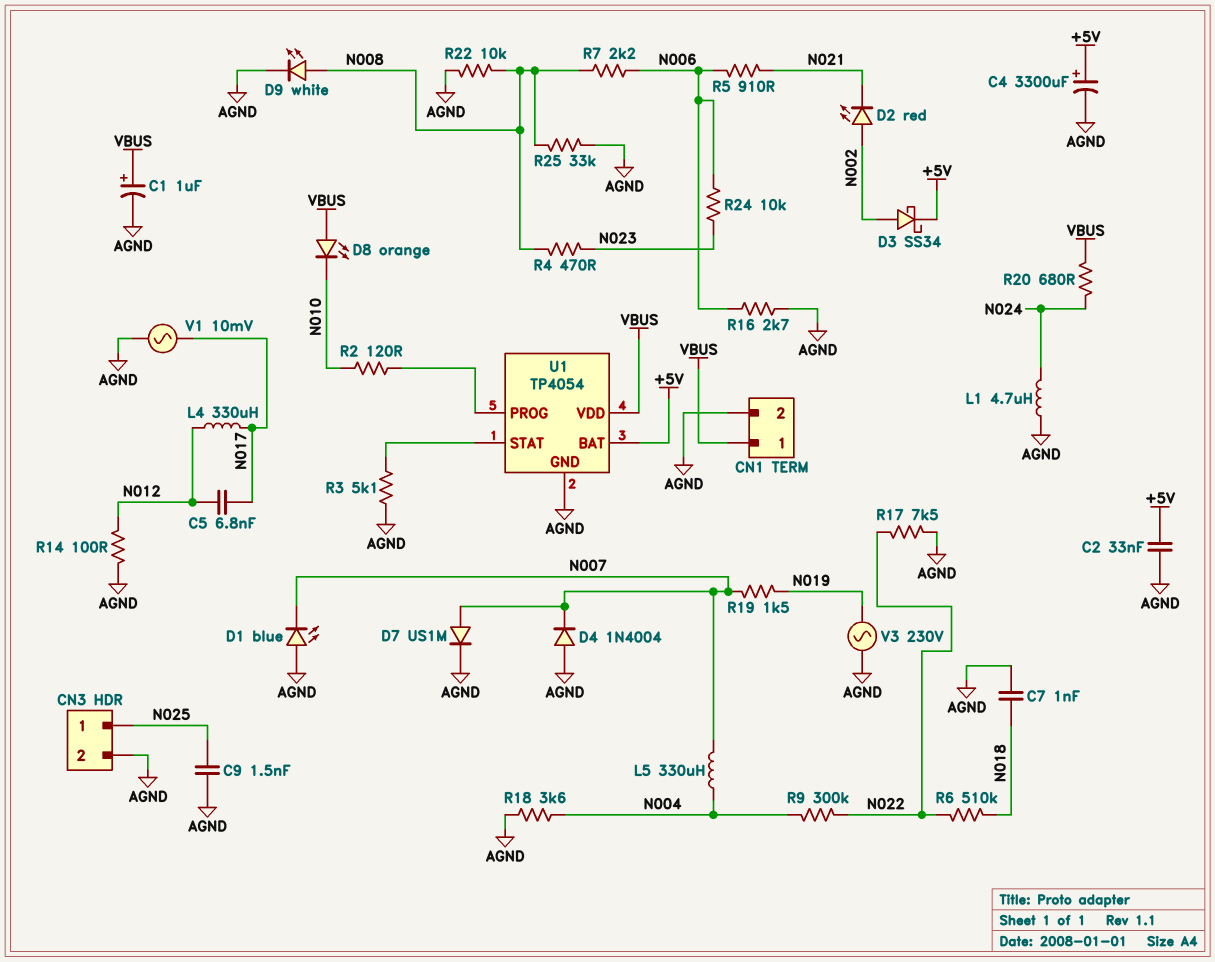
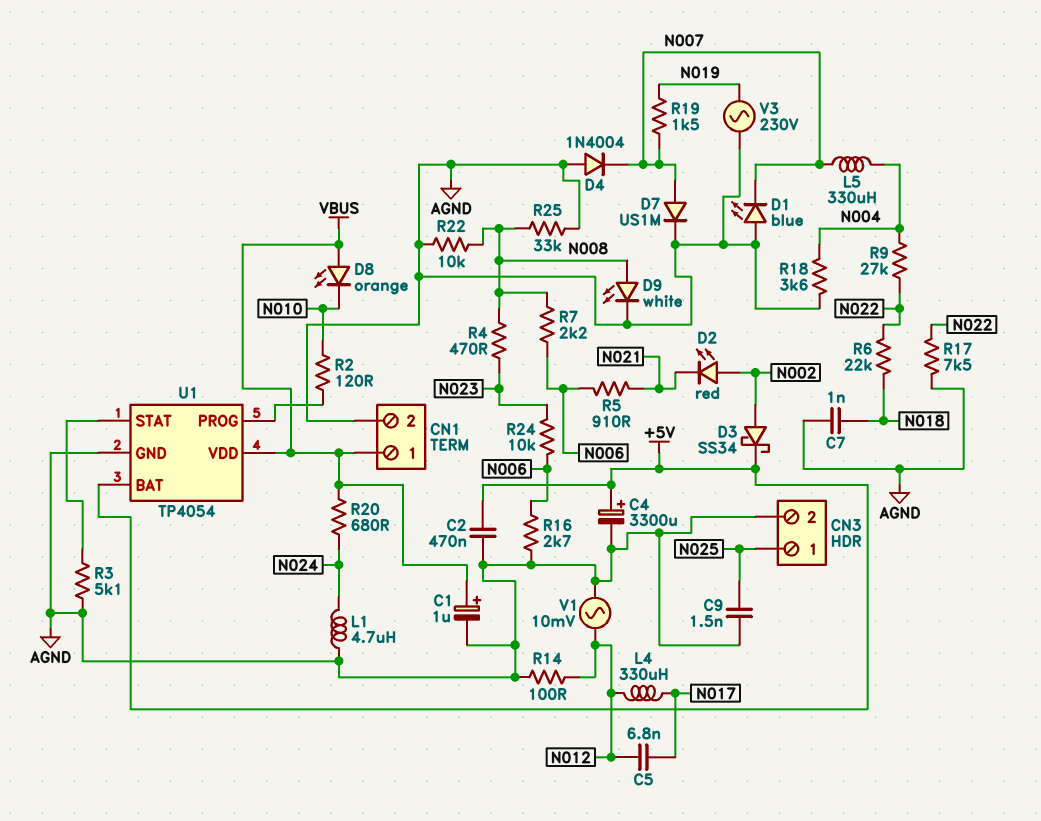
C2: 33nF (+5V, AGND) -> 470nF (+5V, AGND)
R6: 510k (N018, N022) -> 22k (N018, N022)
R9: 300k (N004, N022) -> 27k (N004, N022)
V1: AC 10mV (AGND, N017) -> AC 10mV (AGND, N012)

